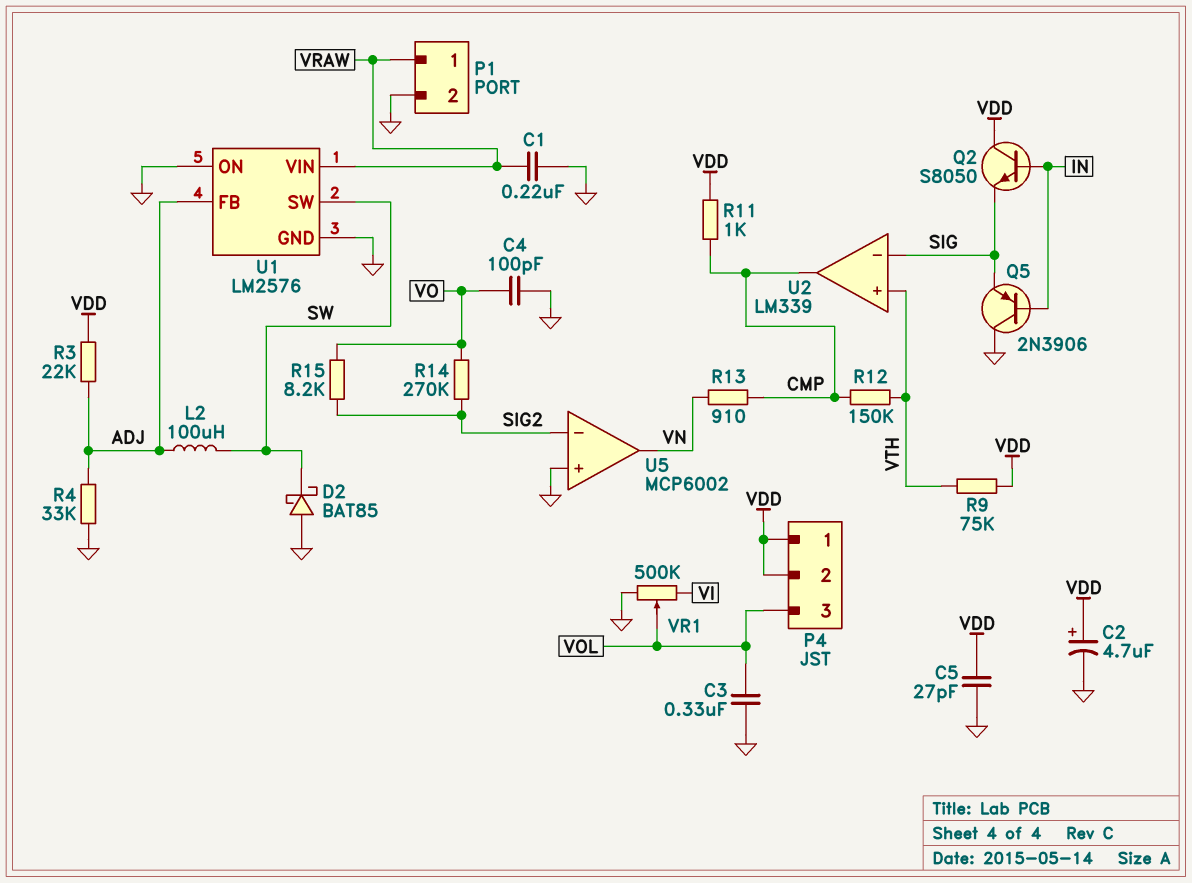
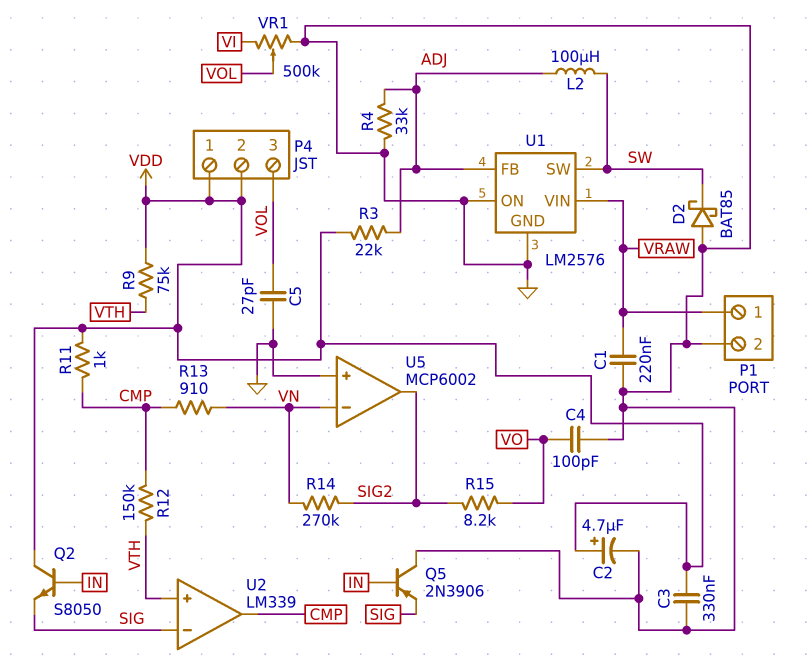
C3: 330nF (GND, VOL) -> 330nF (GND, VDD)
C5: 27pF (GND, VDD) -> 27pF (GND, VOL)
R14: 270k (SIG2, VO) -> 270k (SIG2, VN)
U5 pin in-: SIG2 -> VN
U5 pin out: VN -> SIG2

